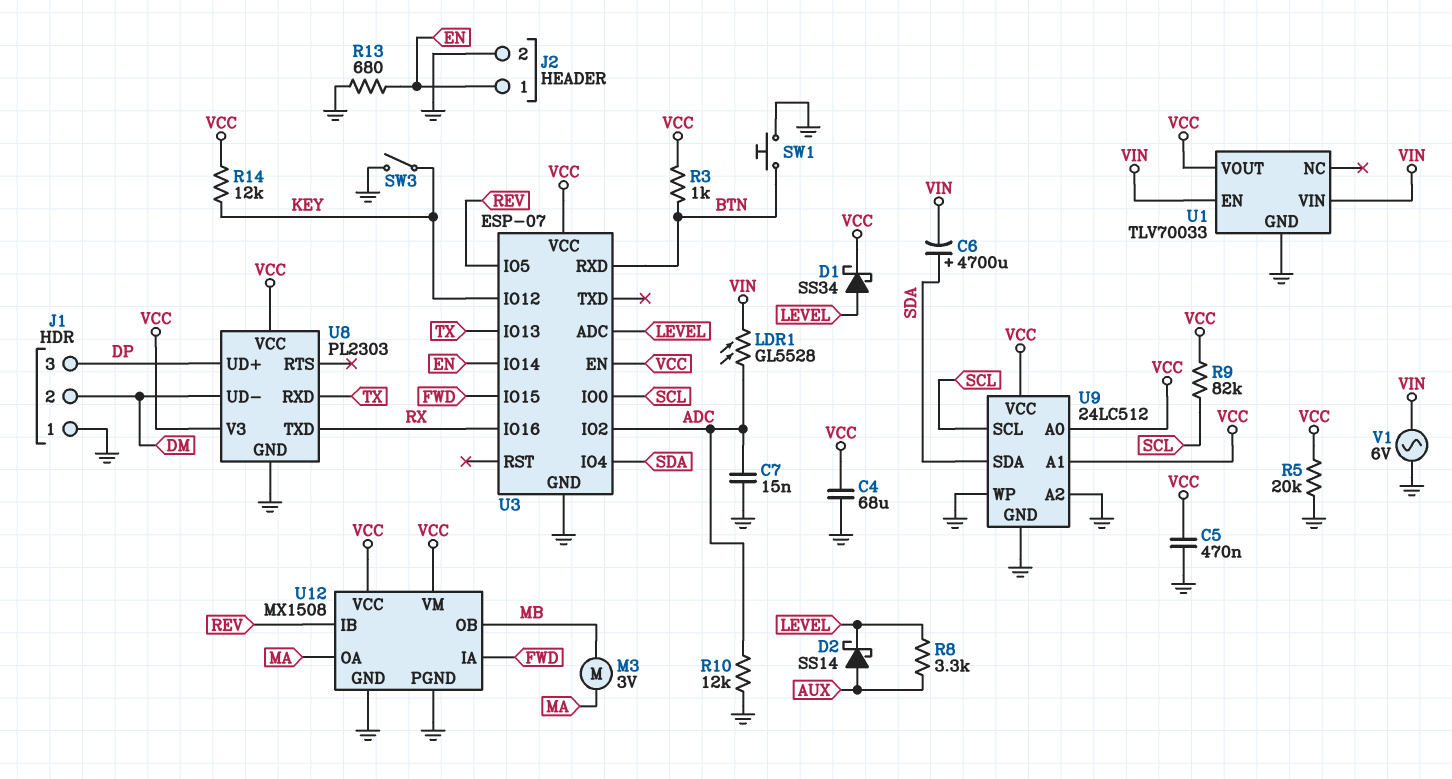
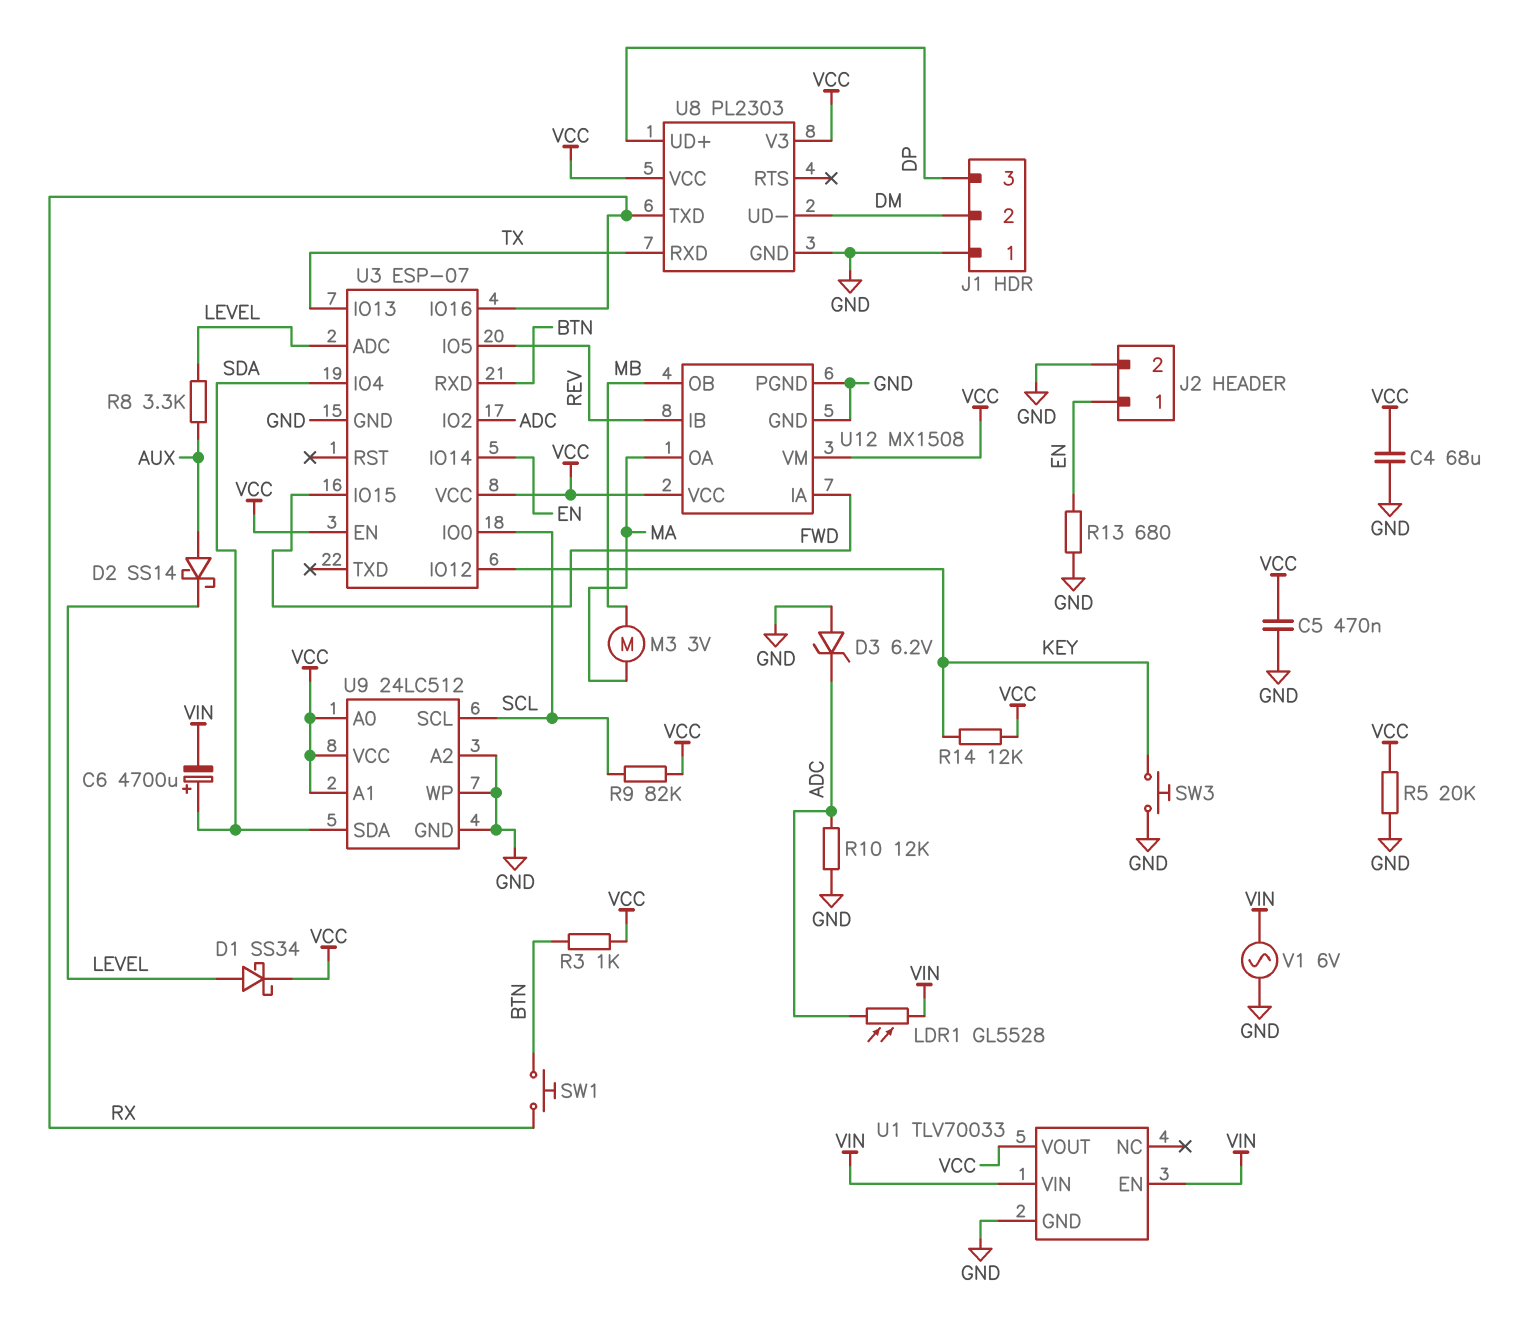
C7: 15nF (ADC, GND) -> none
D3: none -> zener 6.2V (A GND, K ADC)
SW1: button (BTN, GND) -> button (BTN, RX)
SW3: switch (GND, KEY) -> button (GND, KEY)

